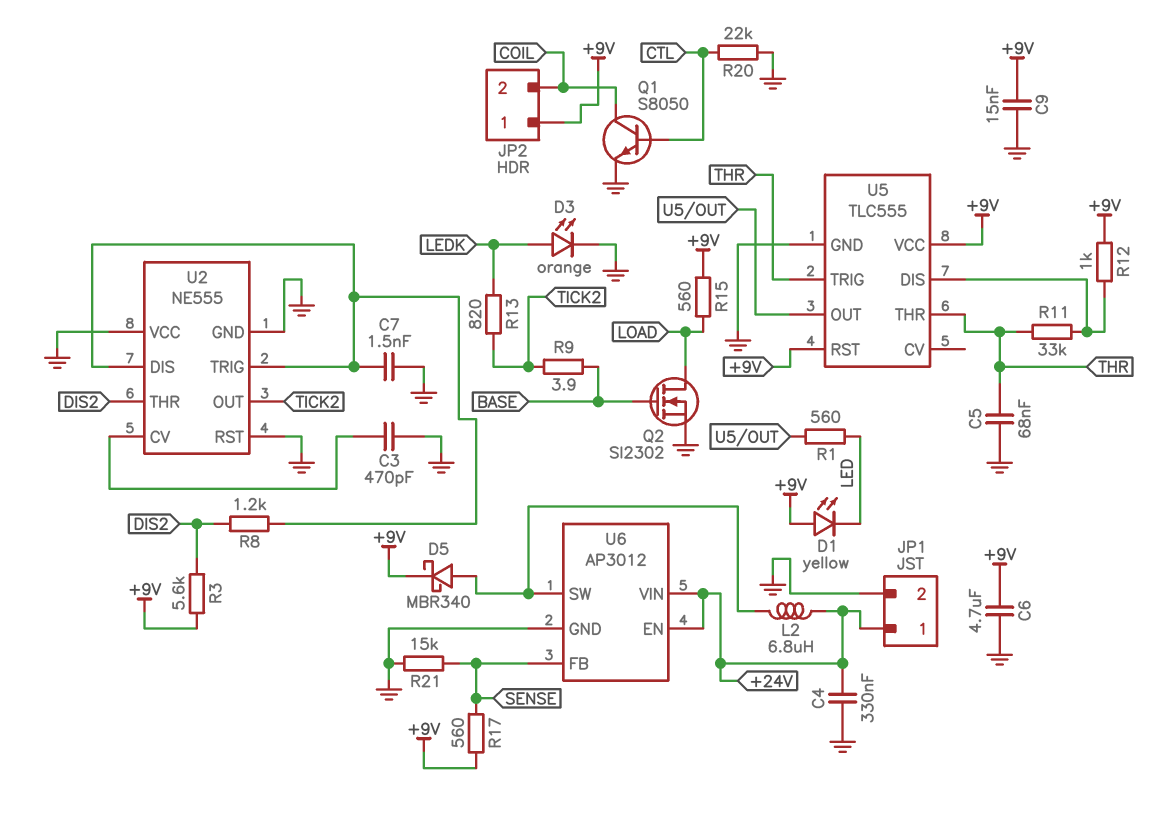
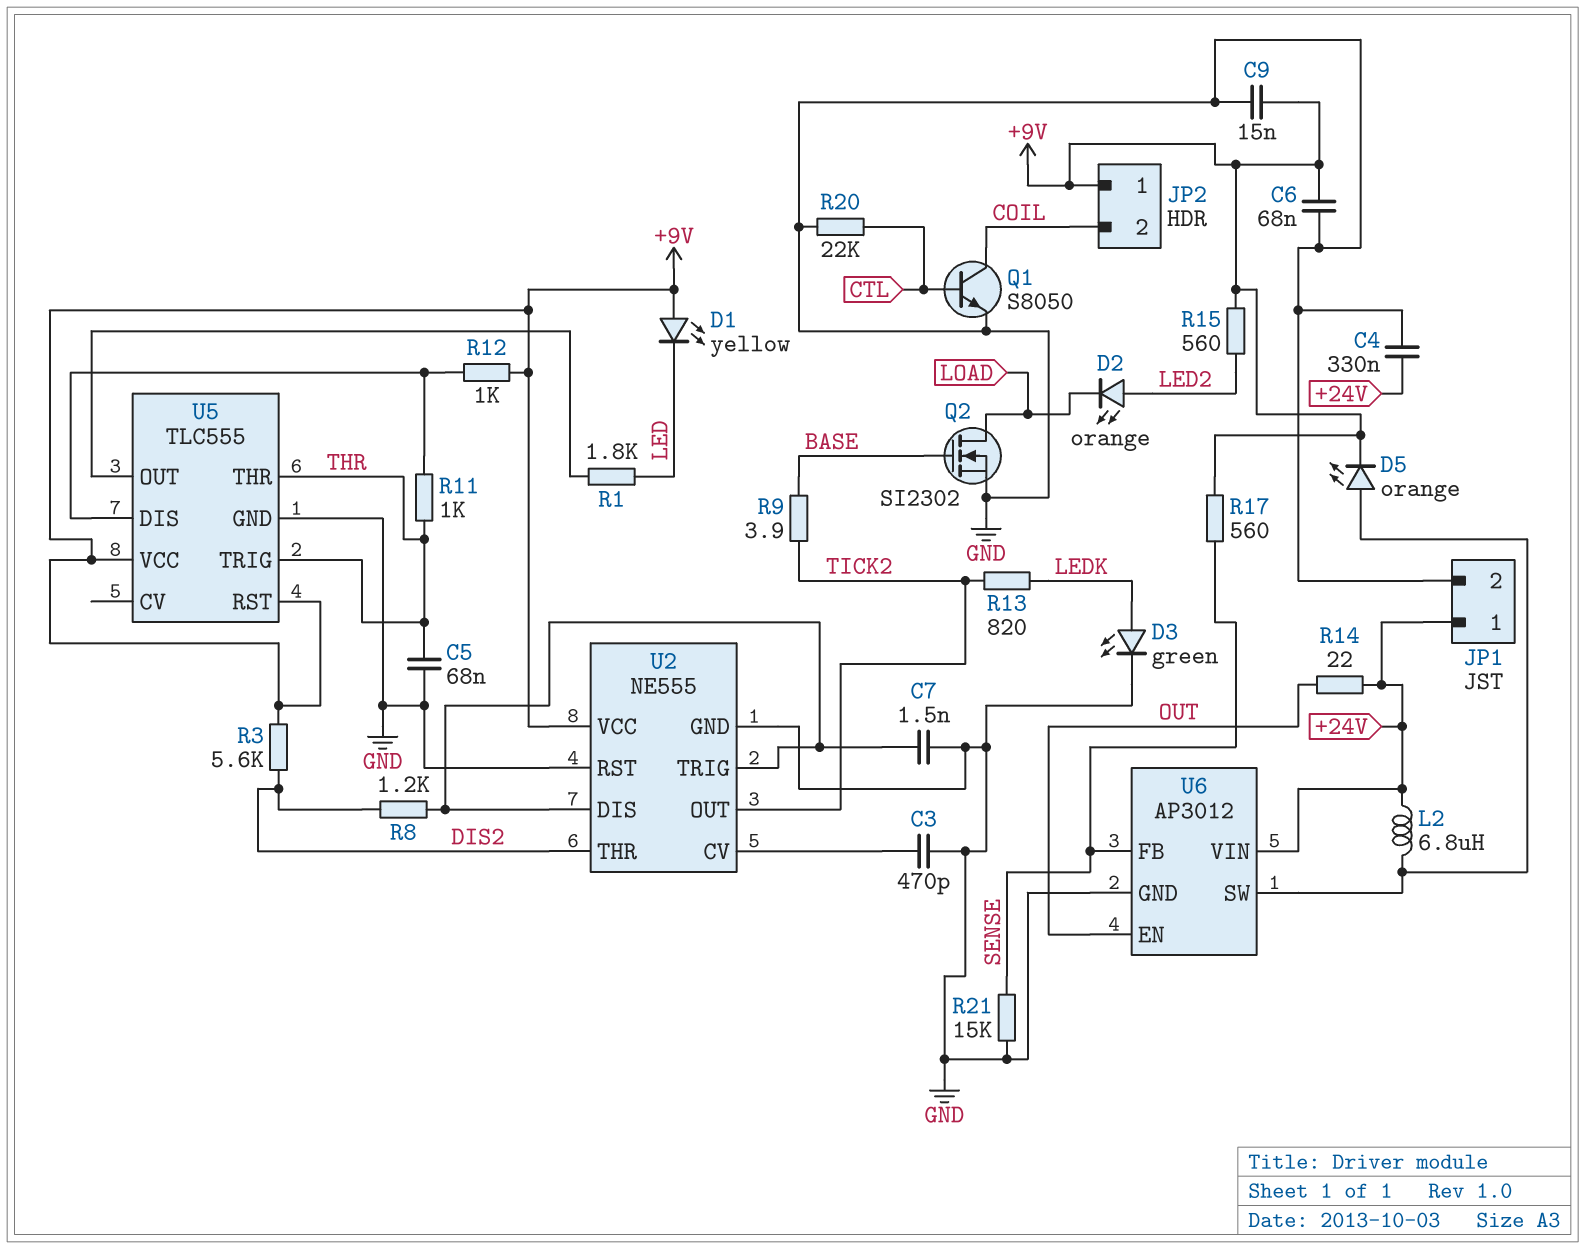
C6: 4.7uF (+9V, GND) -> 68nF (+9V, GND)
D2: none -> LED orange (A LED2, K LOAD)
D3: LED orange (A LEDK, K GND) -> LED green (A LEDK, K GND)
D5: schottky MBR340 (A U6/SW, K +9V) -> LED orange (A U6/SW, K +9V)
R1: 560 (LED, U5/OUT) -> 1.8k (LED, U5/OUT)
R11: 33k (THR, U5/DIS) -> 1k (THR, U5/DIS)
R14: none -> 22 (+24V, OUT)
R15: 560 (+9V, LOAD) -> 560 (+9V, LED2)
U2 pin VCC: GND -> +9V
U6 pin EN: +24V -> OUT

